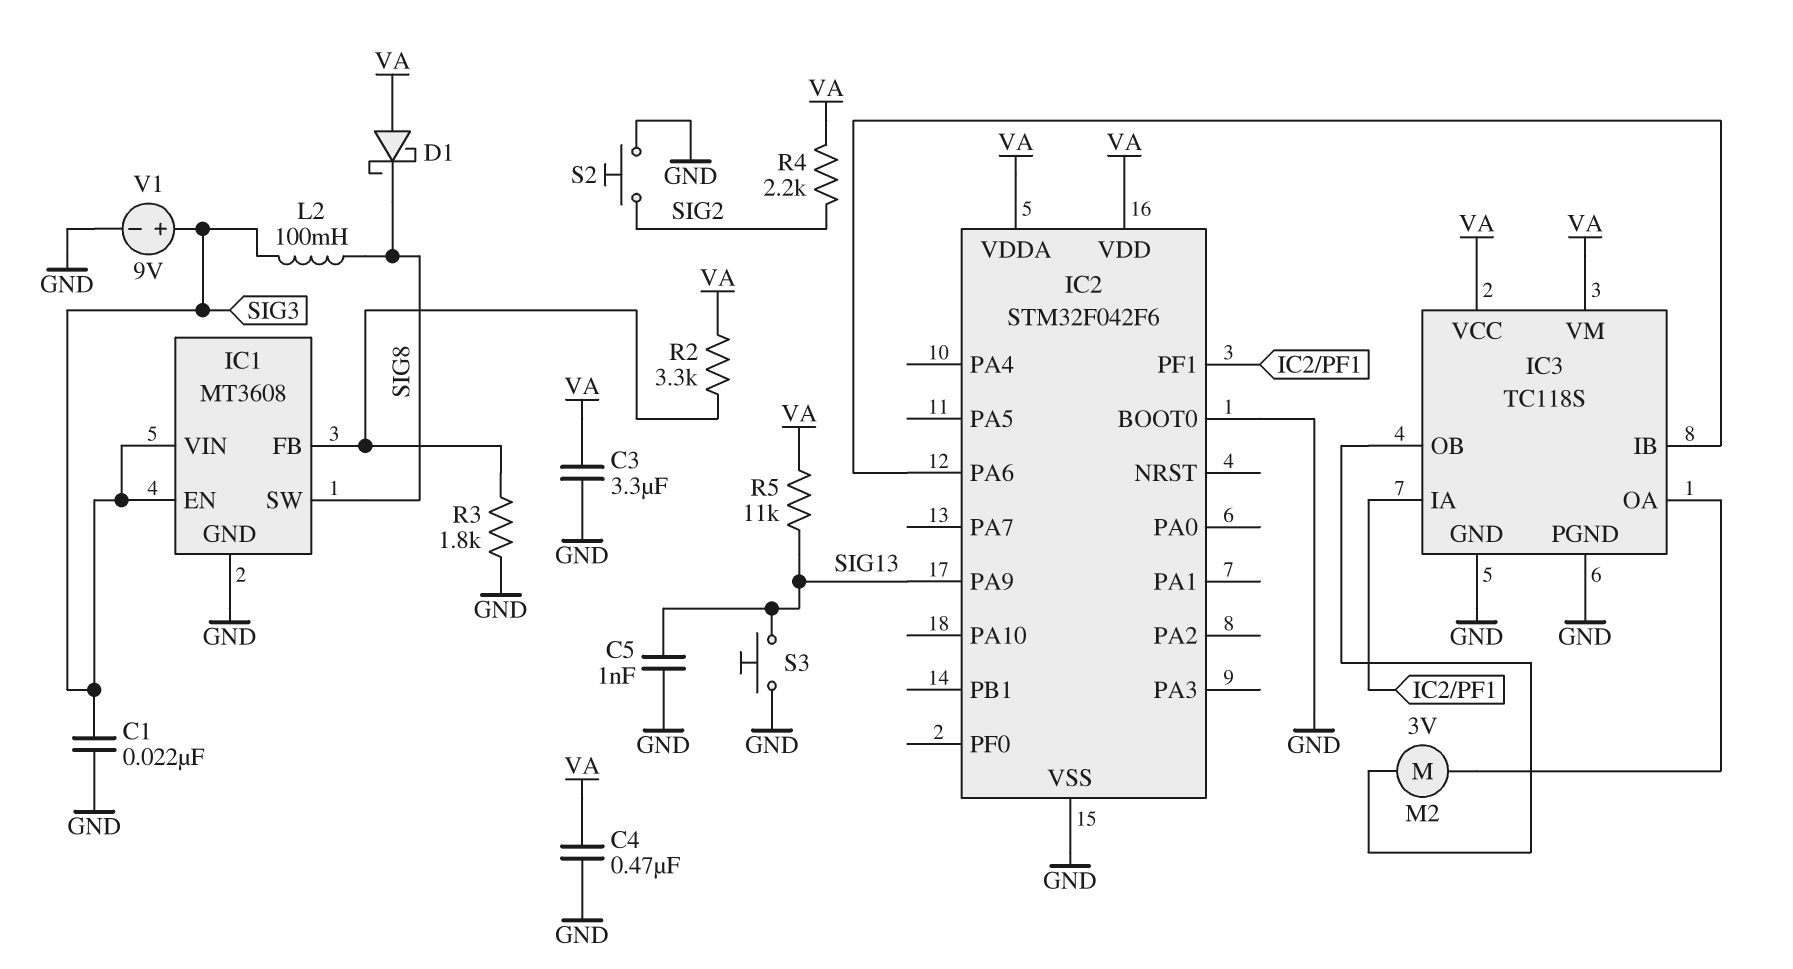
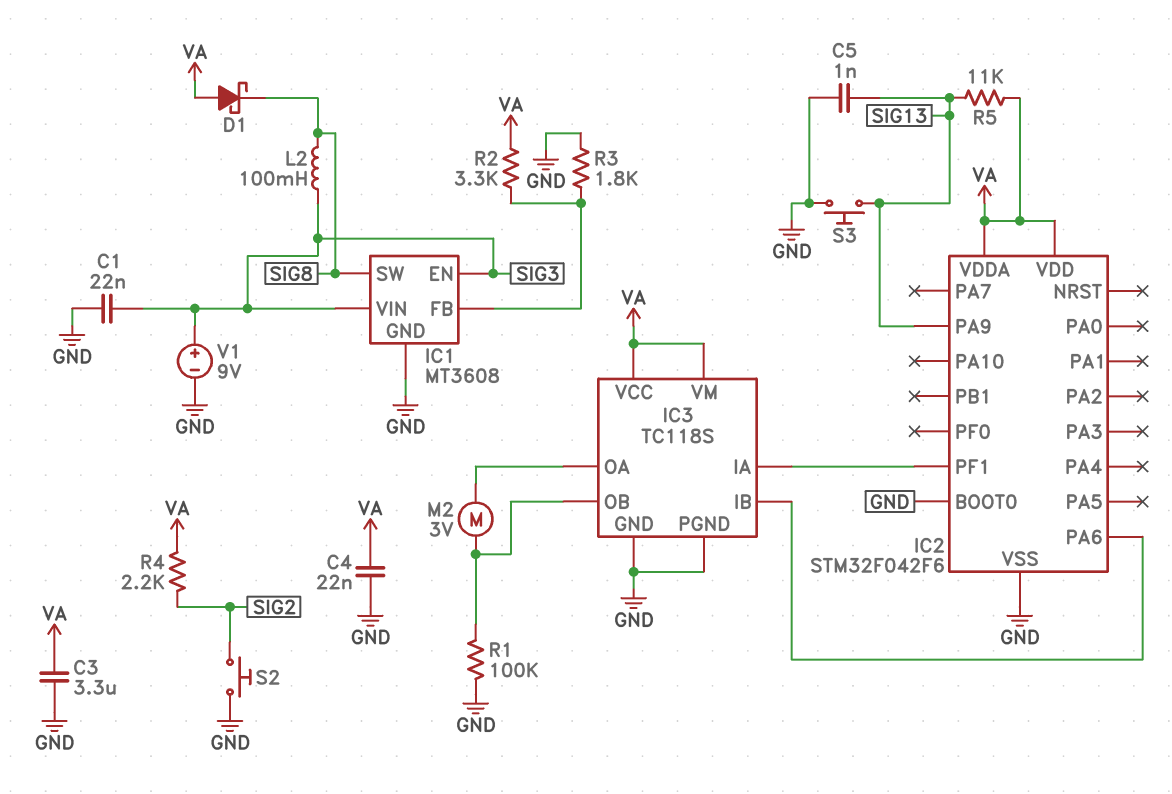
C4: 470nF (GND, VA) -> 22nF (GND, VA)
R1: none -> 100k (GND, IC3/OB)

